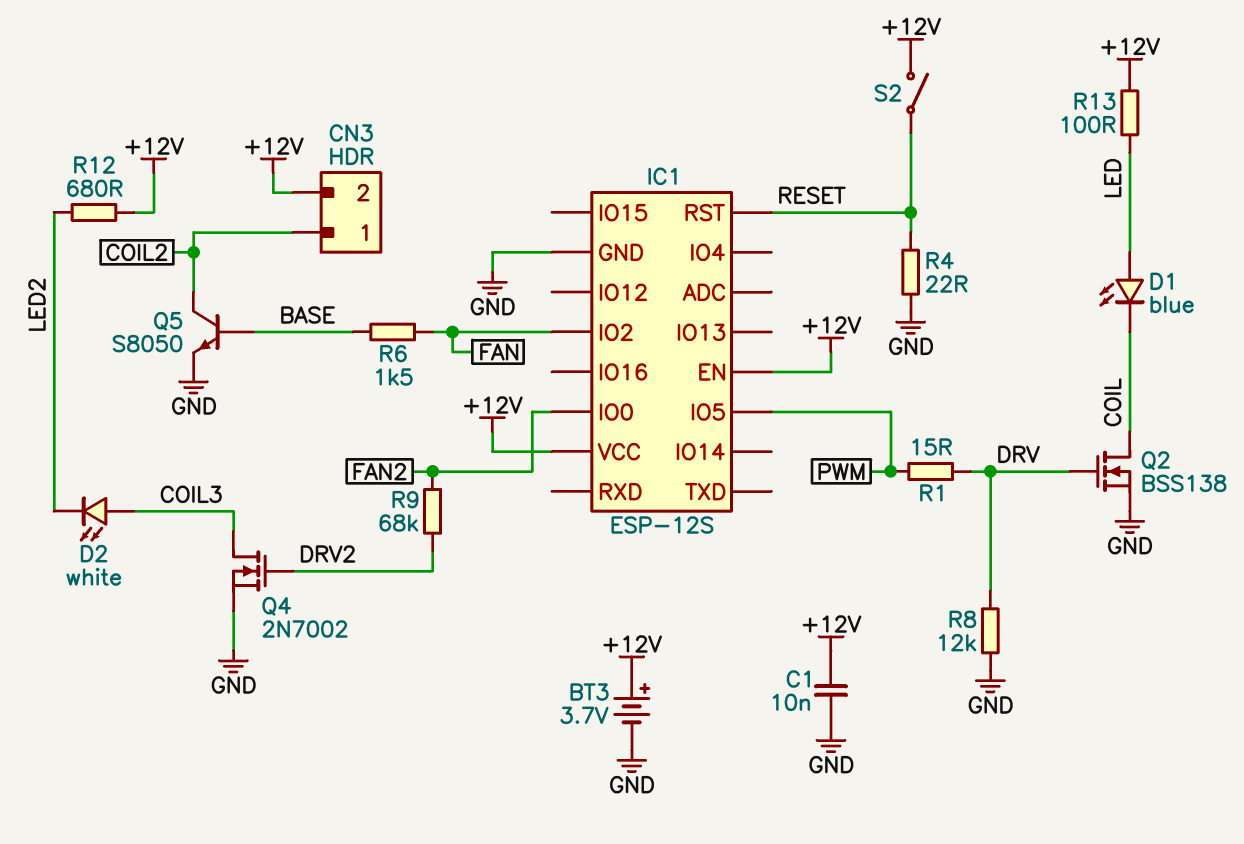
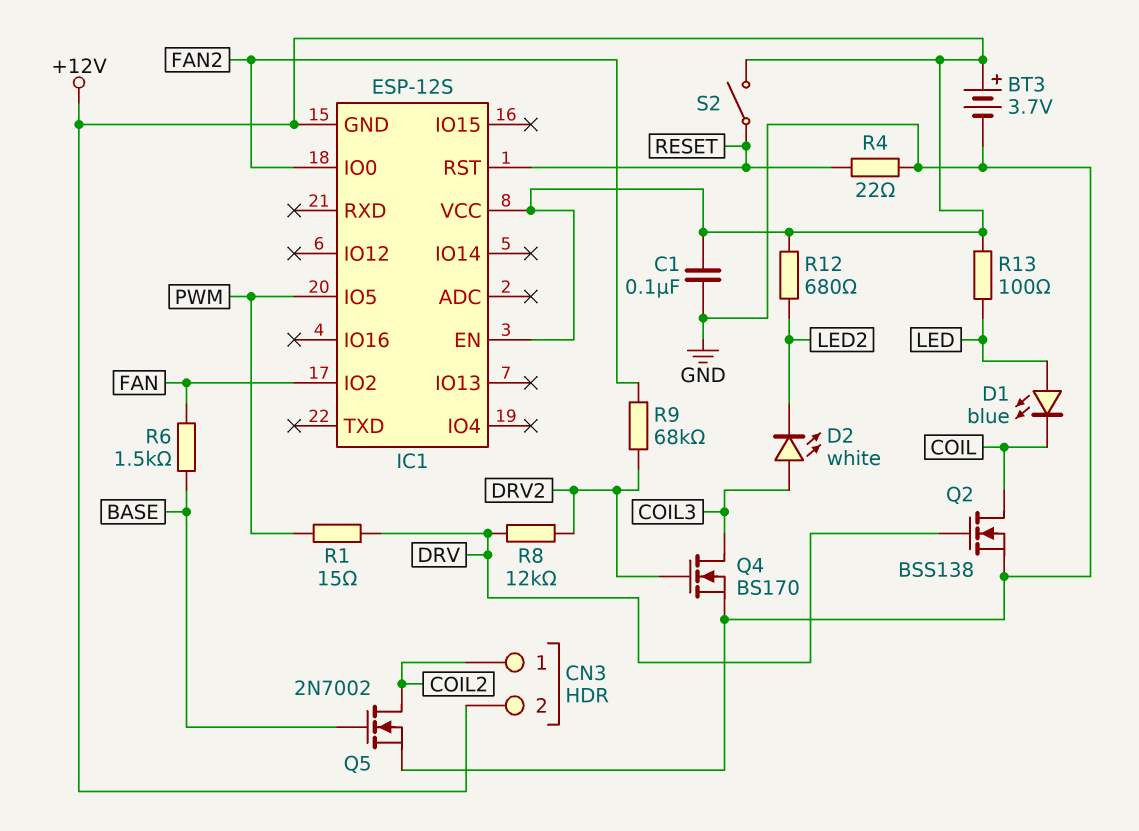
C1: 10nF (+12V, GND) -> 100nF (+12V, GND)
IC1 pin GND: GND -> +12V
Q4: NMOS 2N7002 (G DRV2, D COIL3, S GND) -> NMOS BS170 (G DRV2, D COIL3, S GND)
Q5: NPN S8050 (B BASE, C COIL2, E GND) -> NMOS 2N7002 (G BASE, D COIL2, S GND)
R8: 12k (DRV, GND) -> 12k (DRV, DRV2)

